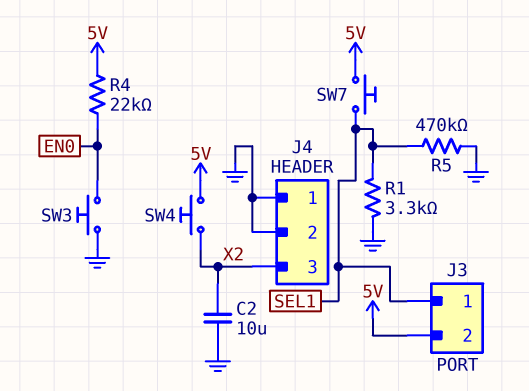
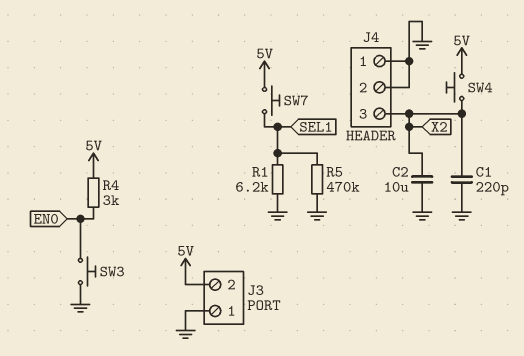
C1: none -> 220pF (GND, X2)
J3 pin 1: SEL1 -> GND
R1: 3.3k (GND, SEL1) -> 6.2k (GND, SEL1)
R4: 22k (5V, EN0) -> 3k (5V, EN0)

